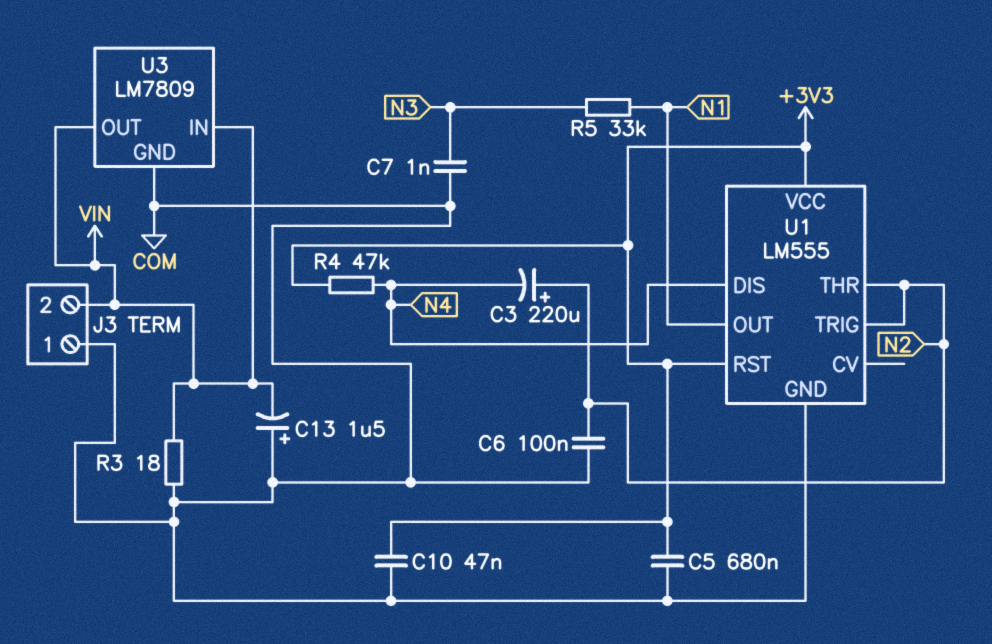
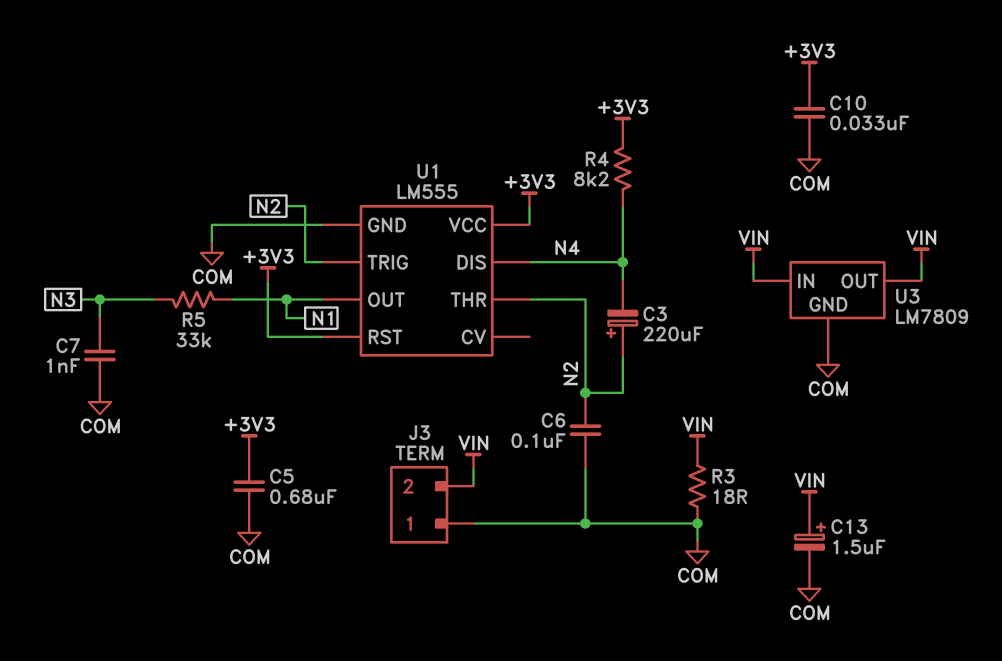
C10: 47nF (+3V3, COM) -> 33nF (+3V3, COM)
C13: 1.5uF (plus COM, minus VIN) -> 1.5uF (plus VIN, minus COM)
R4: 47k (+3V3, N4) -> 8.2k (+3V3, N4)

